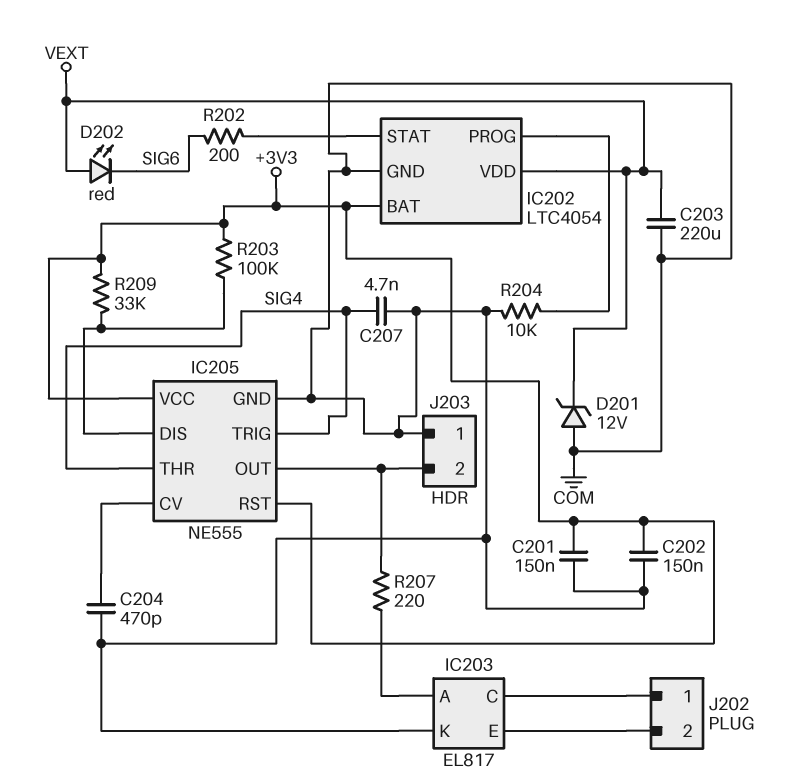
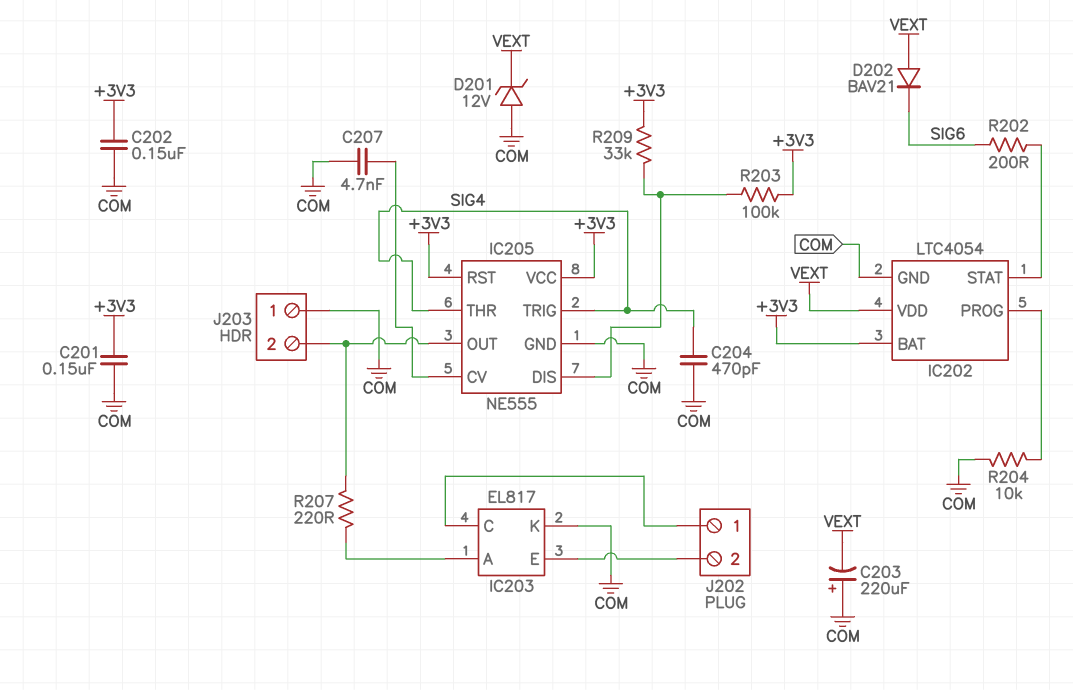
C203: 220uF (COM, VEXT) -> 220uF (plus COM, minus VEXT)
C204: 470pF (COM, IC205/CV) -> 470pF (COM, SIG4)
C207: 4.7nF (COM, SIG4) -> 4.7nF (COM, IC205/CV)
D202: LED red (A VEXT, K SIG6) -> diode BAV21 (A VEXT, K SIG6)

